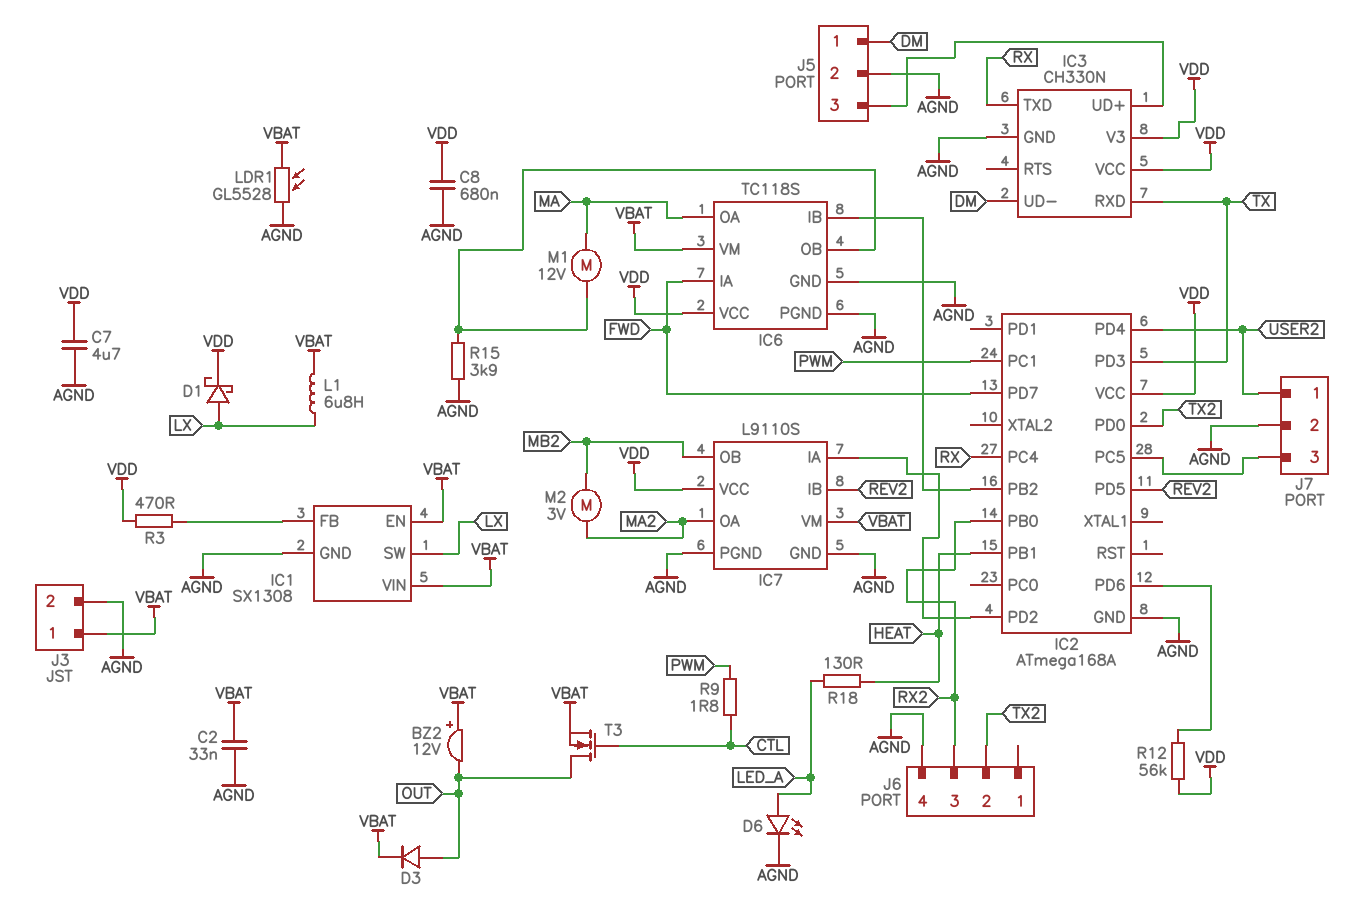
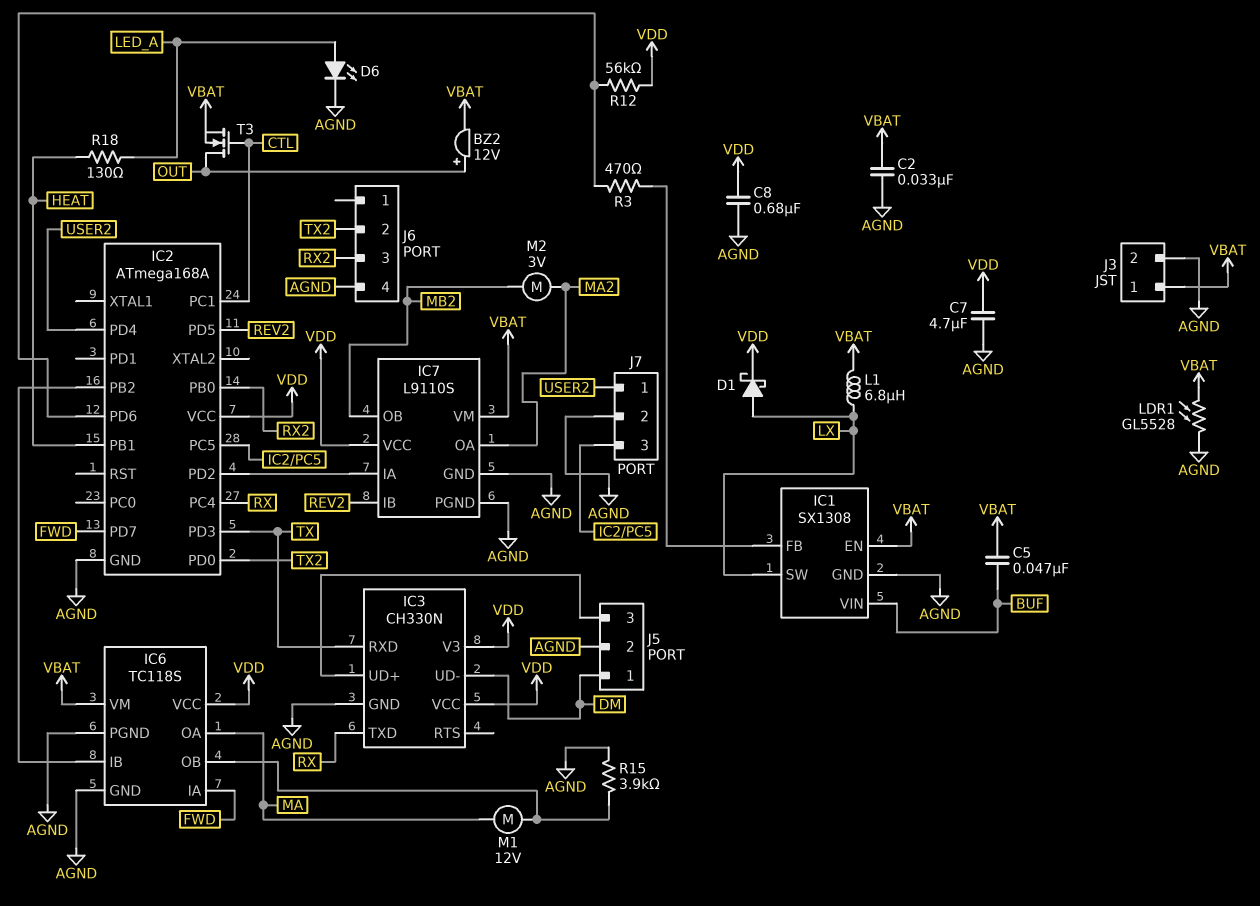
BZ2: buzzer 12V (plus VBAT, minus OUT) -> buzzer 12V (plus OUT, minus VBAT)
C5: none -> 47nF (BUF, VBAT)
D3: diode (A OUT, K VBAT) -> none
IC1 pin VIN: VBAT -> BUF
IC2 pin PC1: PWM -> CTL
R3: 470 (IC1/FB, VDD) -> 470 (IC1/FB, IC2/PD6)
R9: 1.8 (CTL, PWM) -> none

